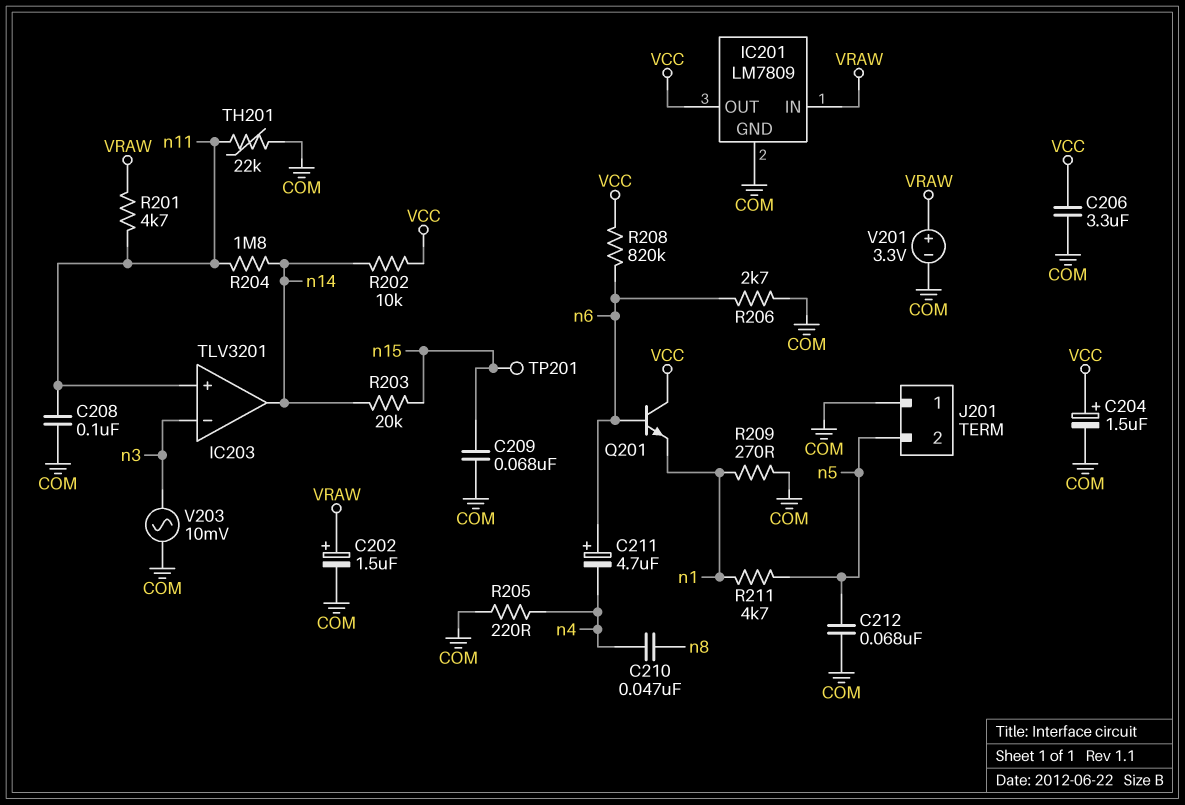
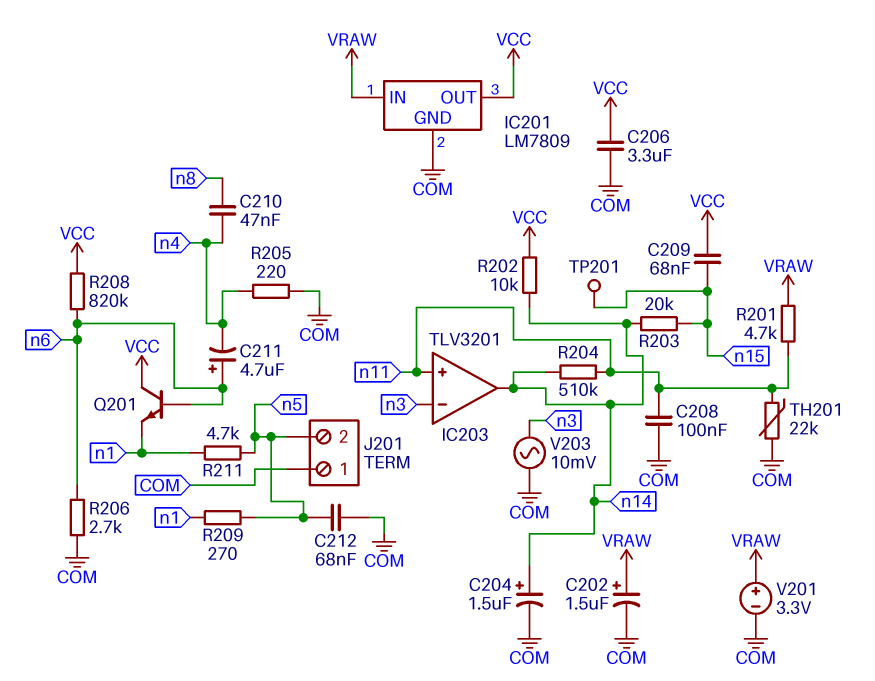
C204: 1.5uF (plus VCC, minus COM) -> 1.5uF (plus n14, minus COM)
C209: 68nF (COM, n15) -> 68nF (VCC, n15)
R204: 1.8M (n11, n14) -> 510k (n11, n14)
R209: 270 (COM, n1) -> 270 (n1, n5)

